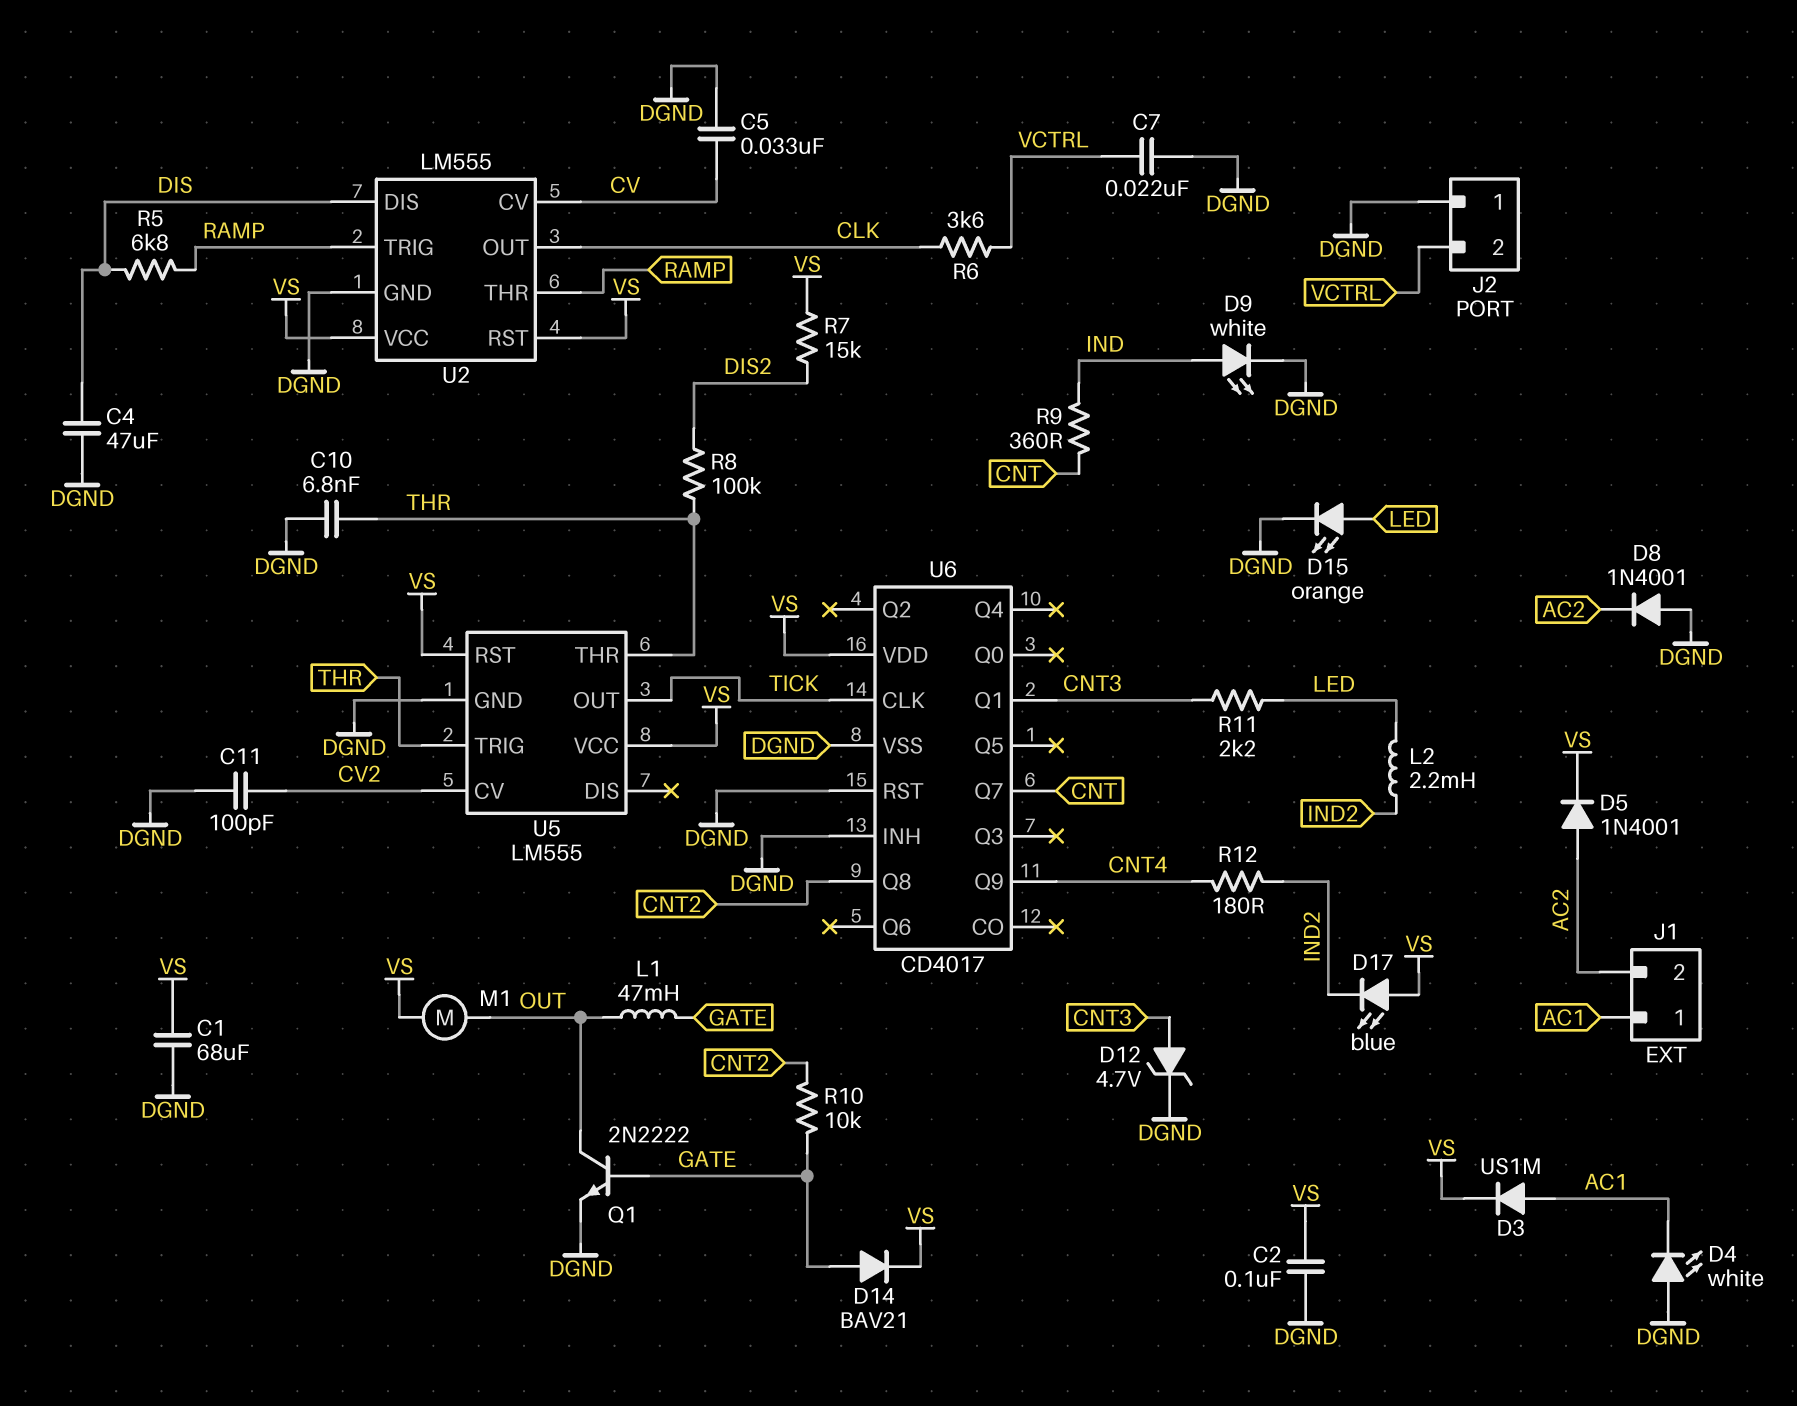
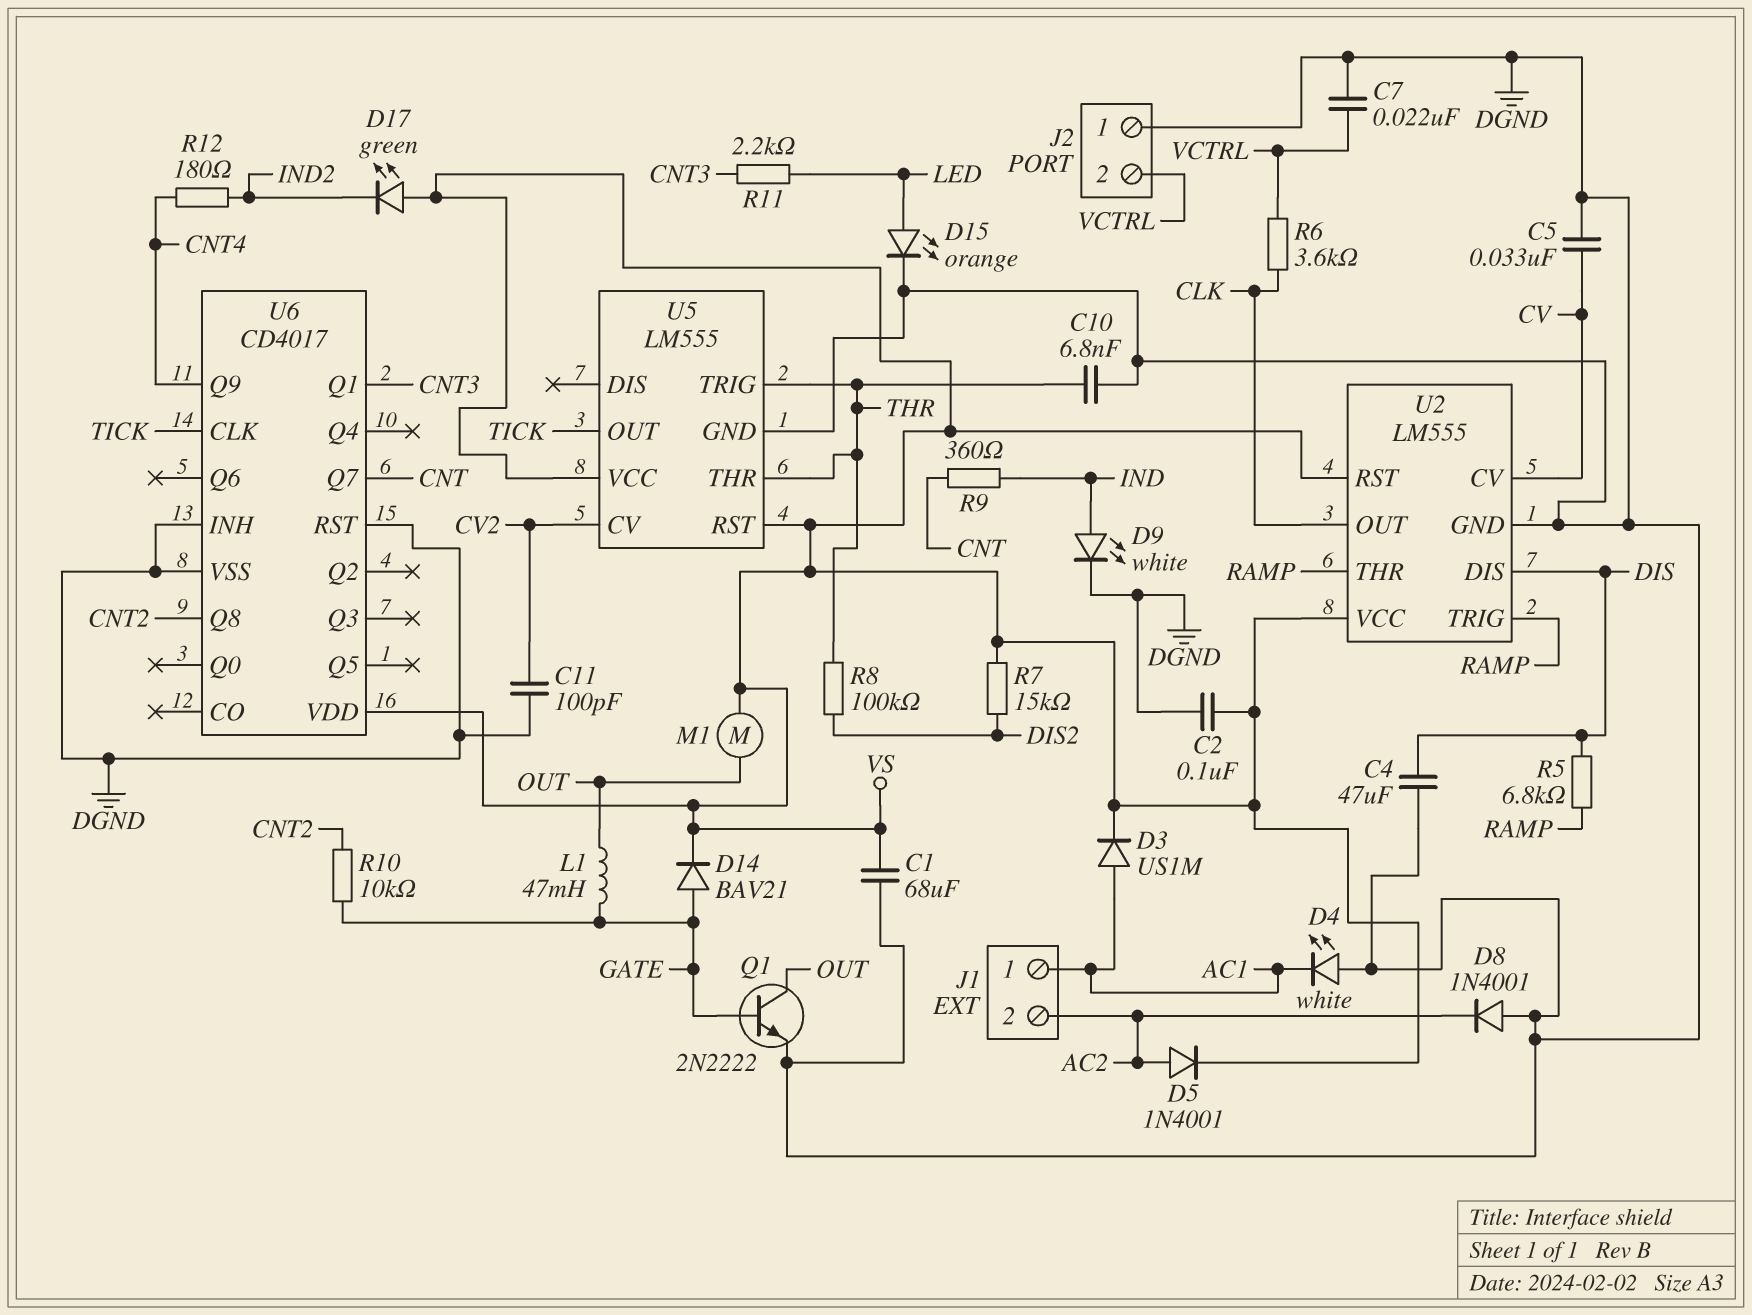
D12: zener 4.7V (A CNT3, K DGND) -> none
D17: LED blue (A VS, K IND2) -> LED green (A VS, K IND2)
L2: 2.2mH (IND2, LED) -> none

